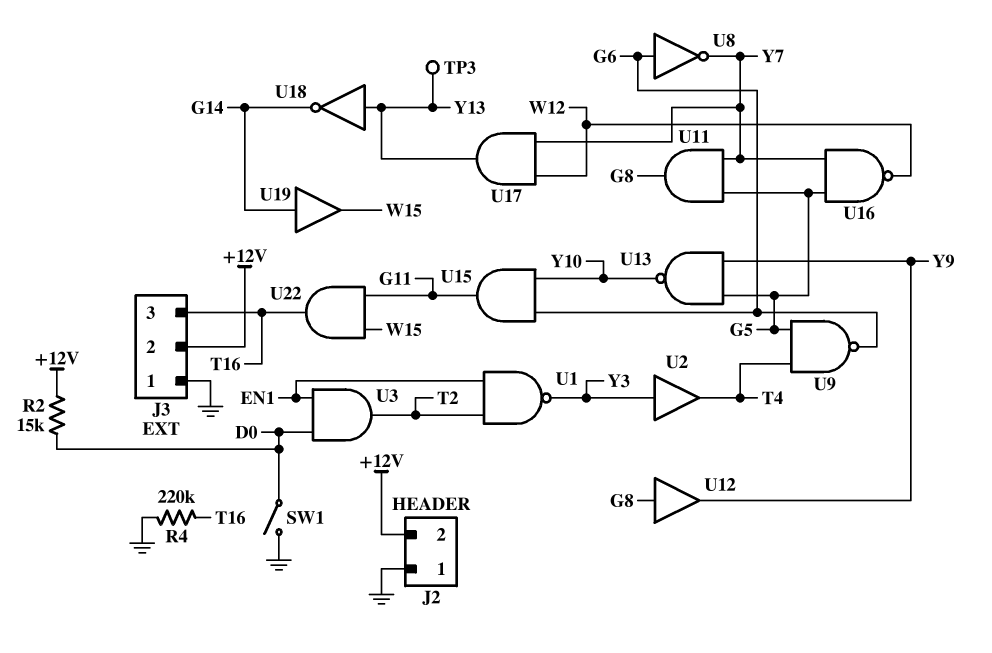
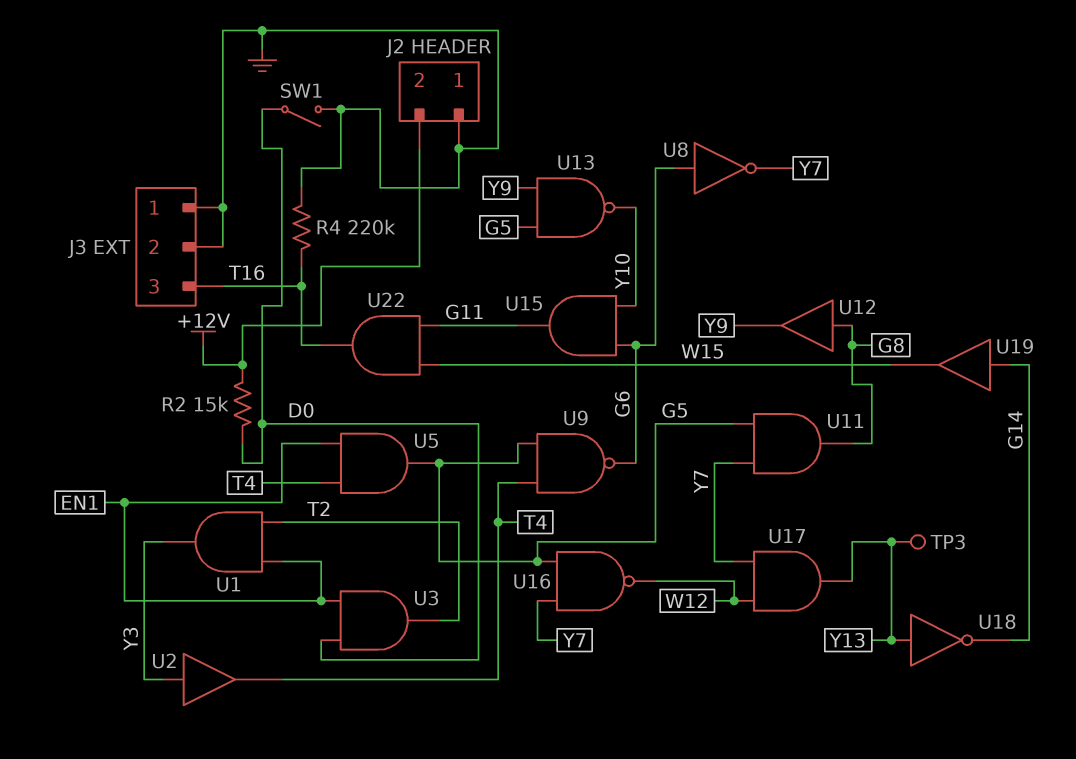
J3 pin 2: +12V -> GND
U1: NAND (in EN1, in T2, out Y3) -> AND (in EN1, in T2, out Y3)
U5: none -> AND (in EN1, in T4, out G5)

